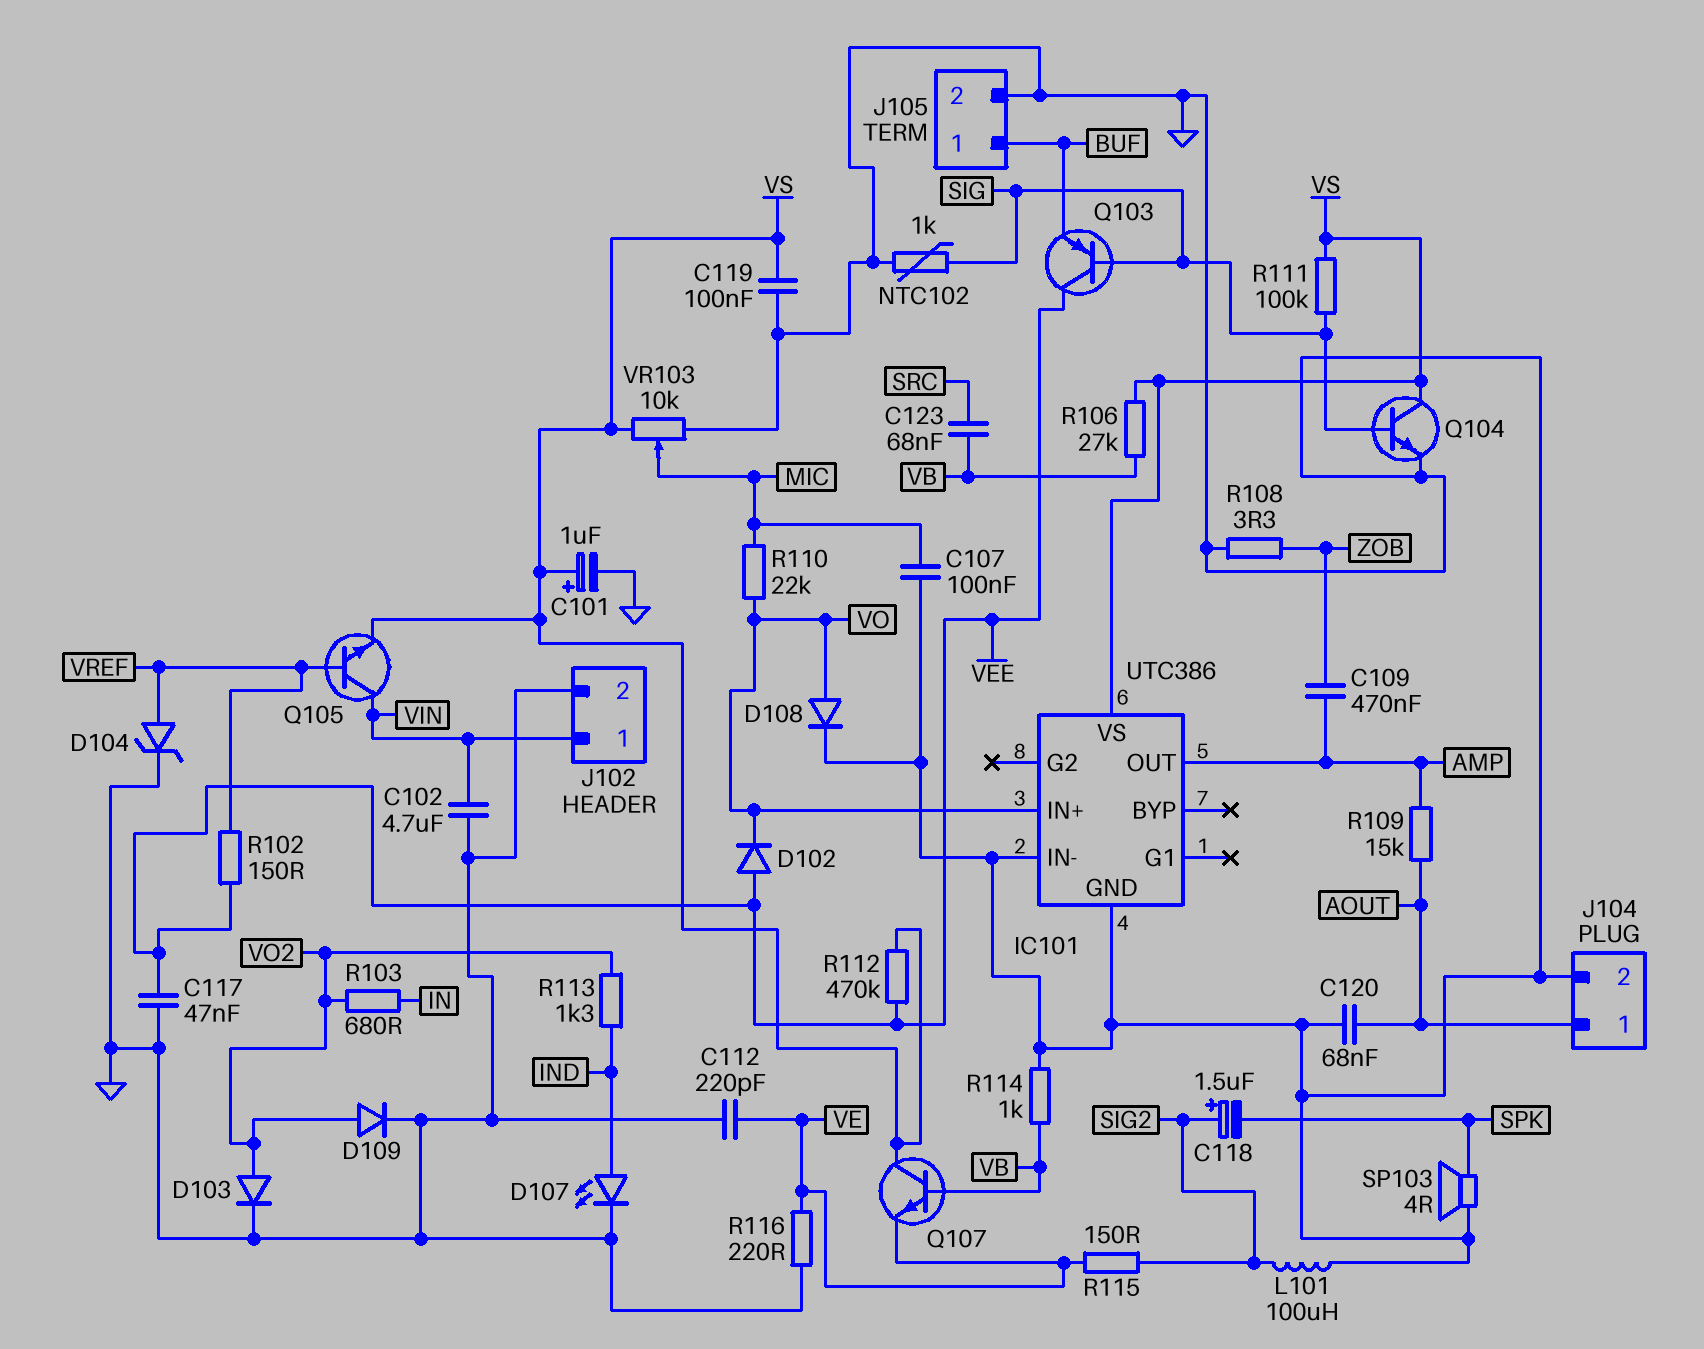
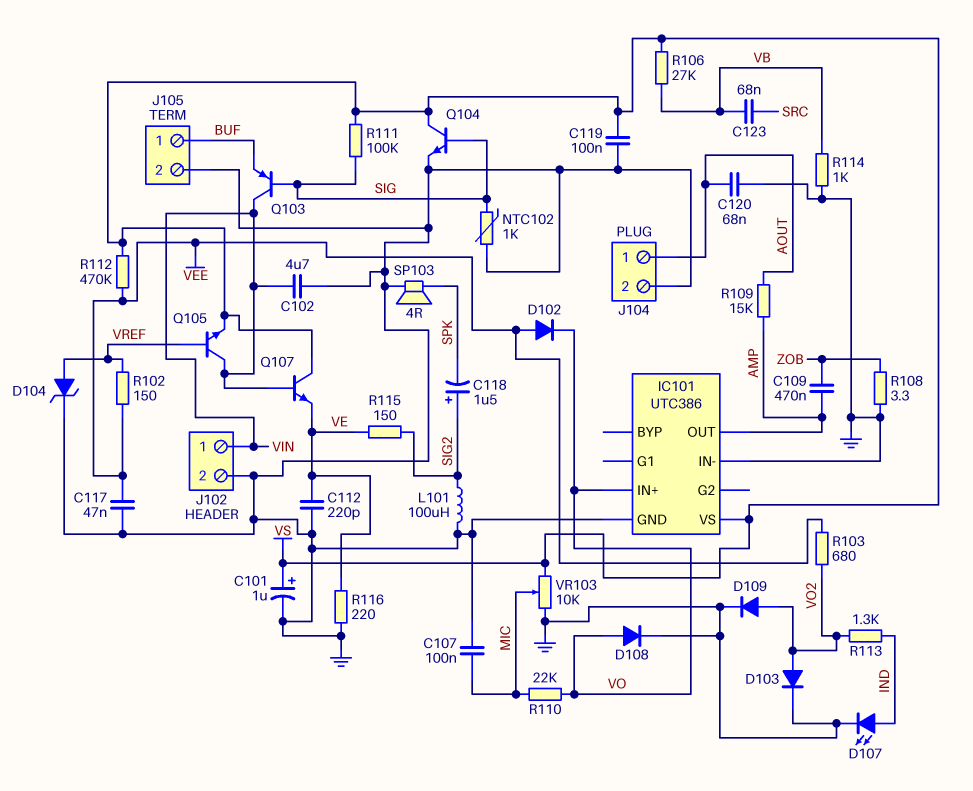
Q103: PNP (B SIG, C VEE, E BUF) -> PNP (B SIG, C VIN, E BUF)
Q107: NPN (B VB, C VS, E VE) -> NPN (B VIN, C VS, E VE)
R103: 680 (IN, VO2) -> 680 (VEE, VO2)

